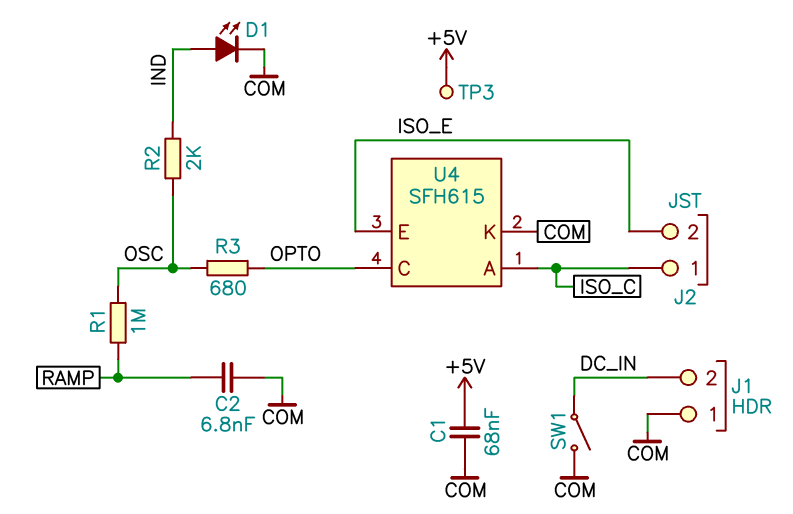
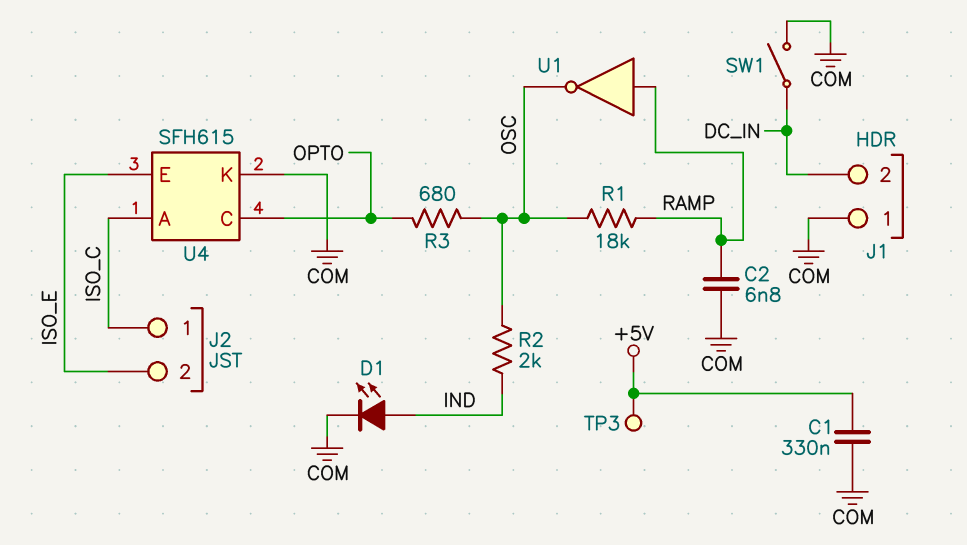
C1: 68nF (+5V, COM) -> 330nF (+5V, COM)
R1: 1M (OSC, RAMP) -> 18k (OSC, RAMP)
U1: none -> NOT (in RAMP, out OSC)

